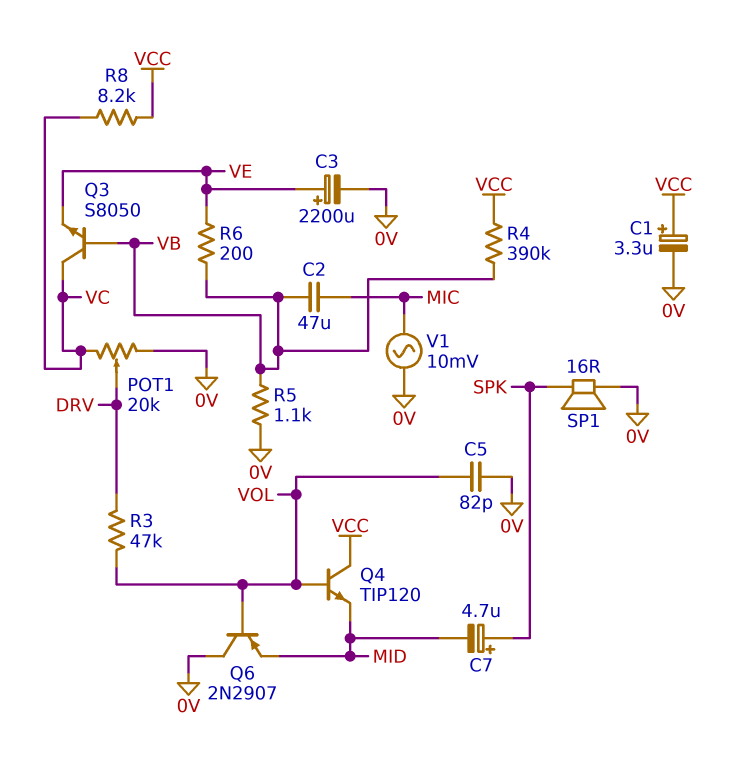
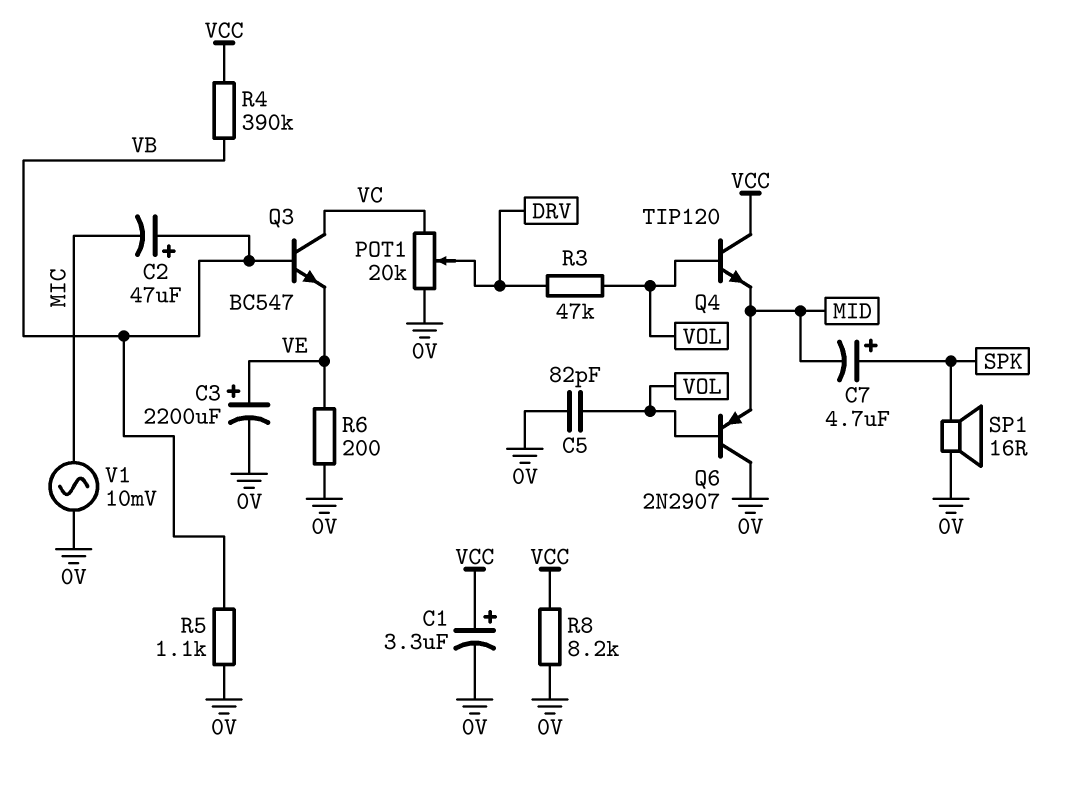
C2: 47uF (MIC, VB) -> 47uF (plus VB, minus MIC)
Q3: NPN S8050 (B VB, C VC, E VE) -> NPN BC547 (B VB, C VC, E VE)
R6: 200 (VB, VE) -> 200 (0V, VE)
R8: 8.2k (VC, VCC) -> 8.2k (0V, VCC)

